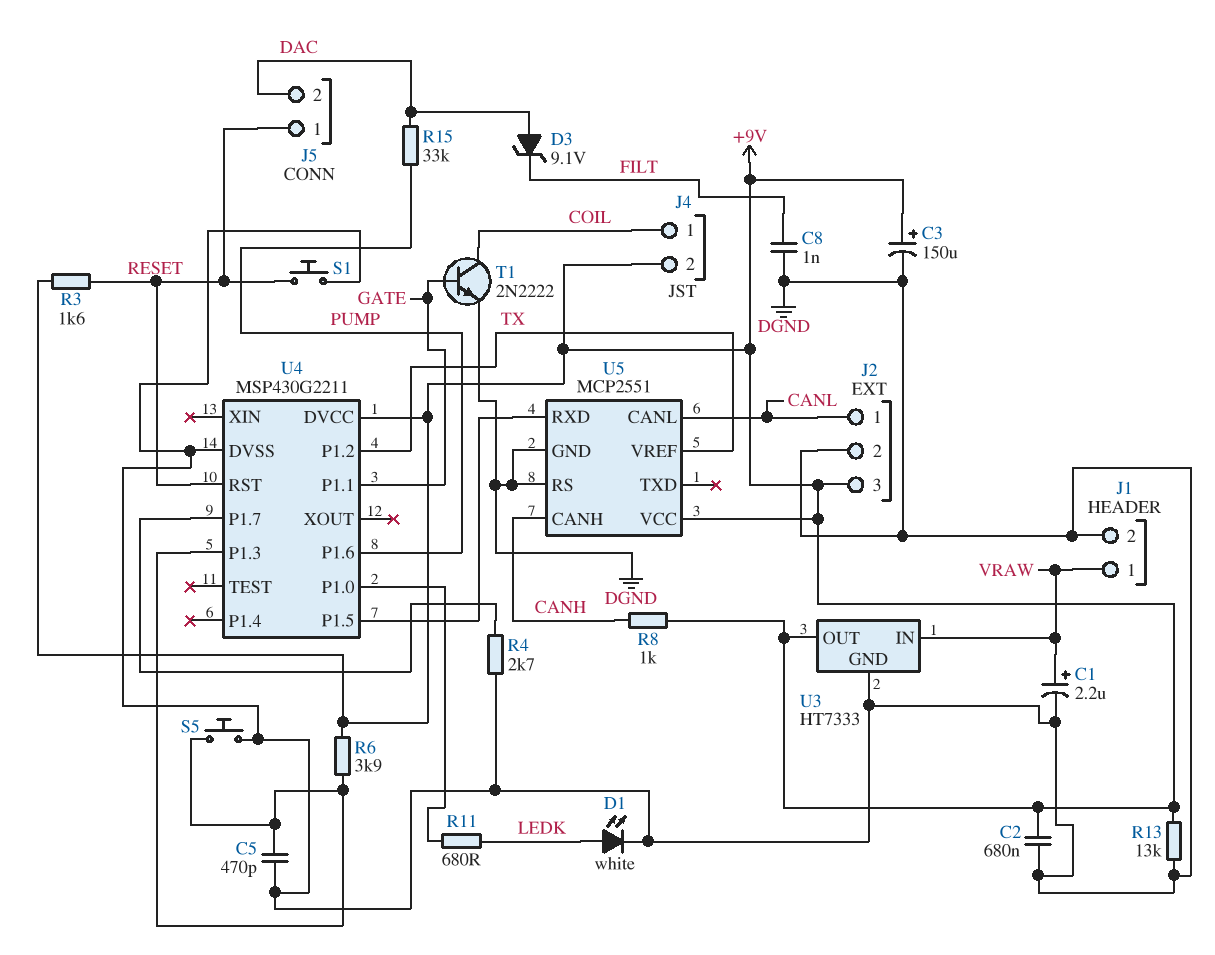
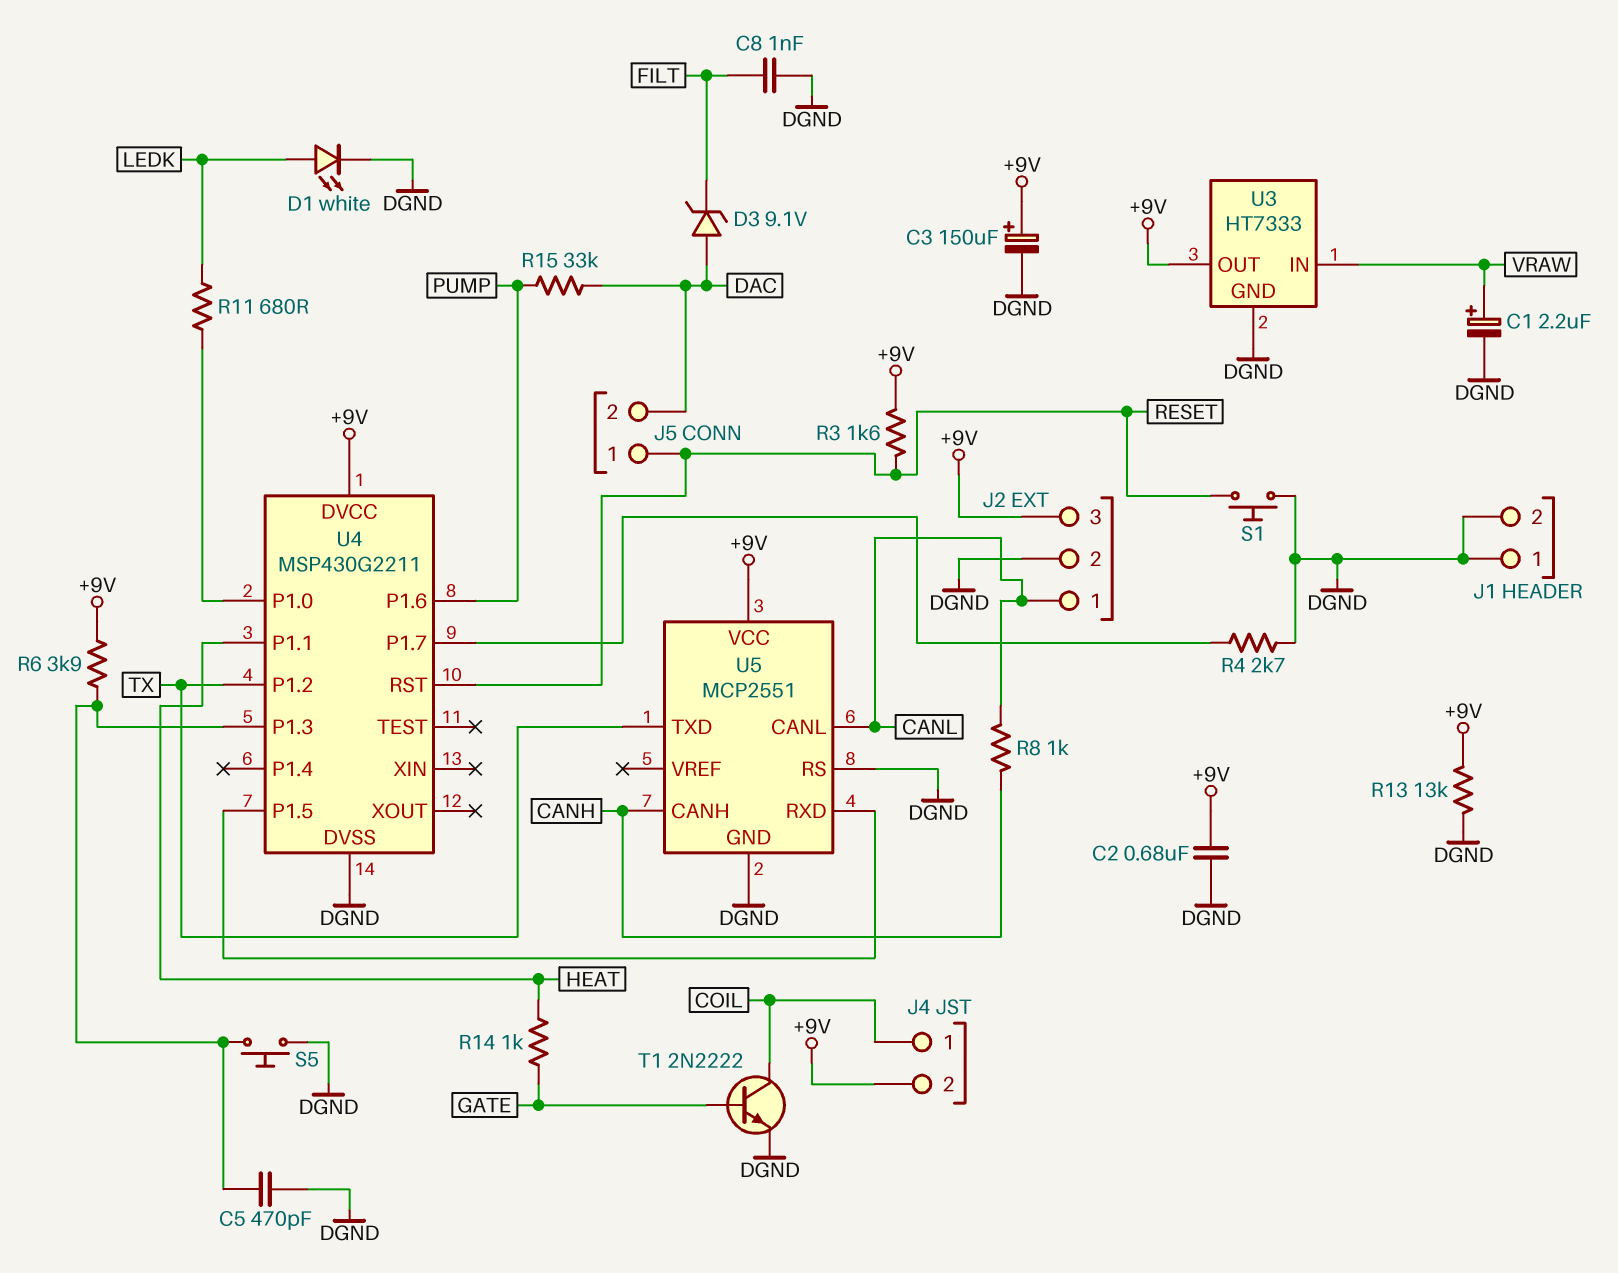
J1 pin 1: VRAW -> DGND
R8: 1k (+9V, CANH) -> 1k (CANH, CANL)
R14: none -> 1k (GATE, HEAT)
U4 pin P1.1: GATE -> HEAT
U5 pin TXD: none -> TX
U5 pin VREF: TX -> none

